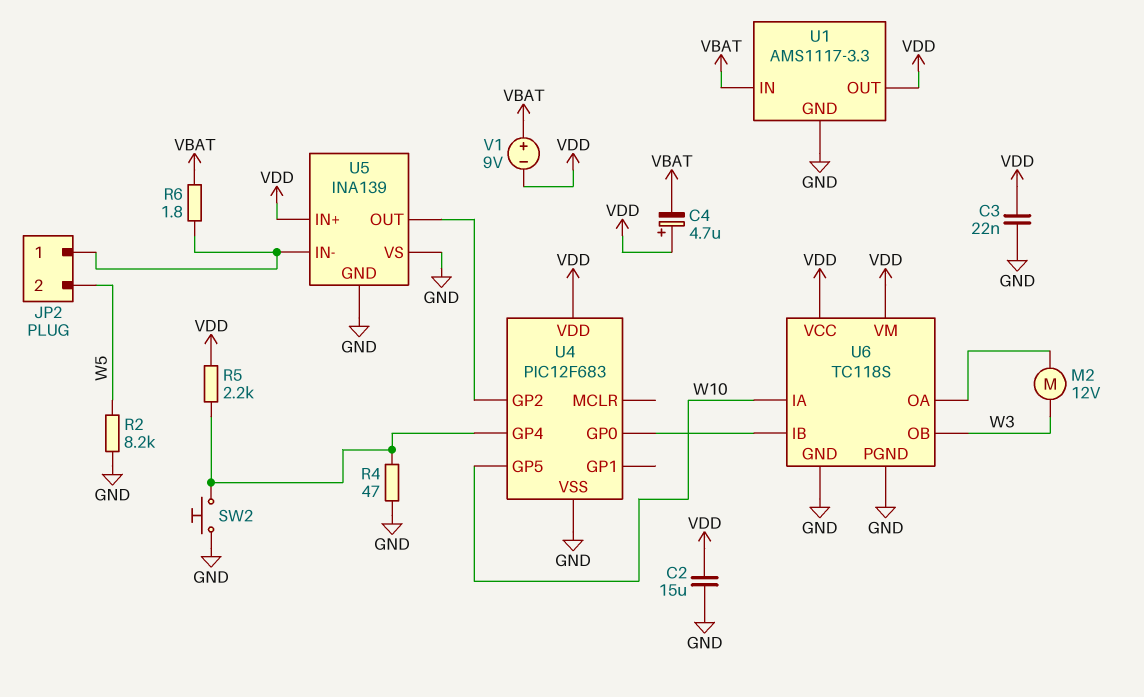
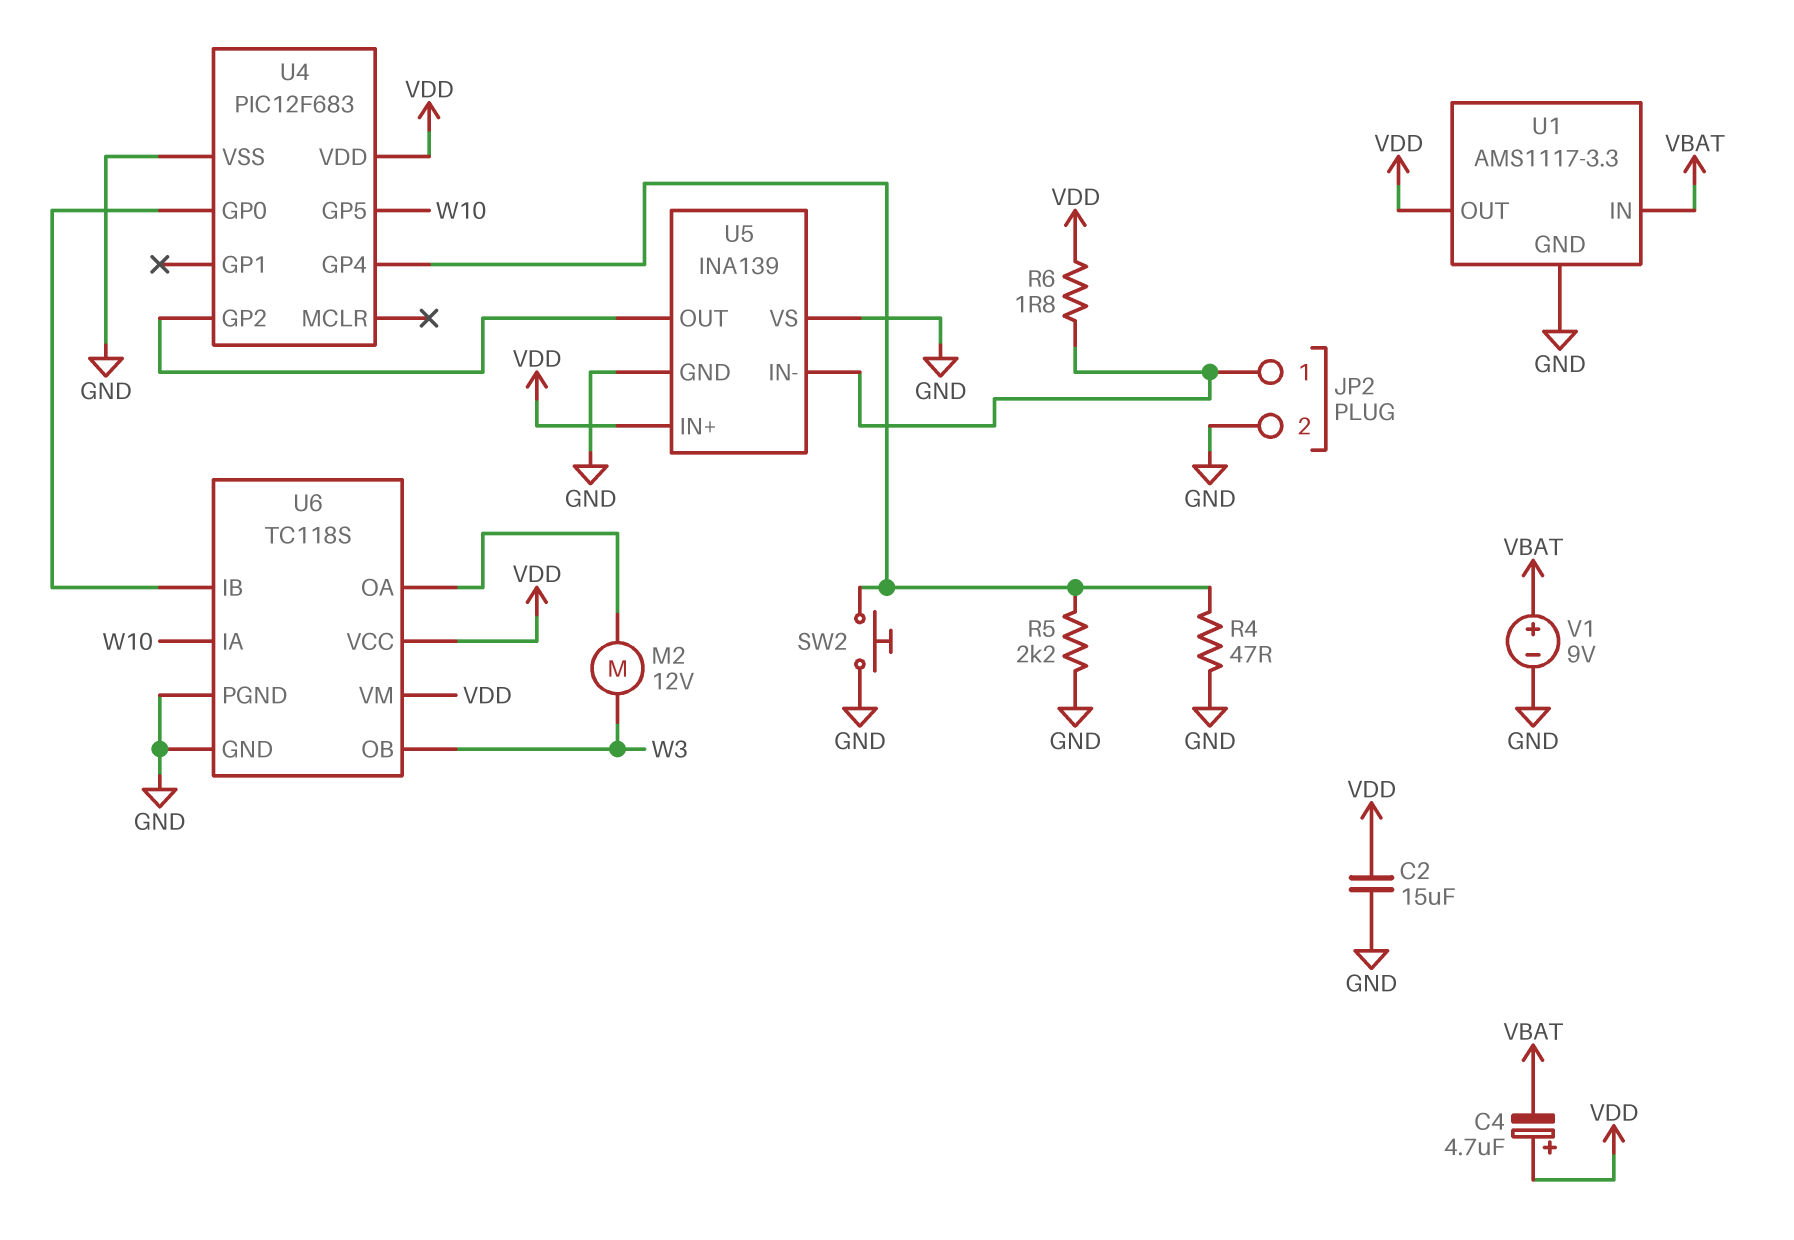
C3: 22nF (GND, VDD) -> none
JP2 pin 2: W5 -> GND
R2: 8.2k (GND, W5) -> none
R5: 2.2k (U4/GP4, VDD) -> 2.2k (GND, U4/GP4)
R6: 1.8 (JP2/1, VBAT) -> 1.8 (JP2/1, VDD)
V1: 9V (plus VBAT, minus VDD) -> 9V (plus VBAT, minus GND)

